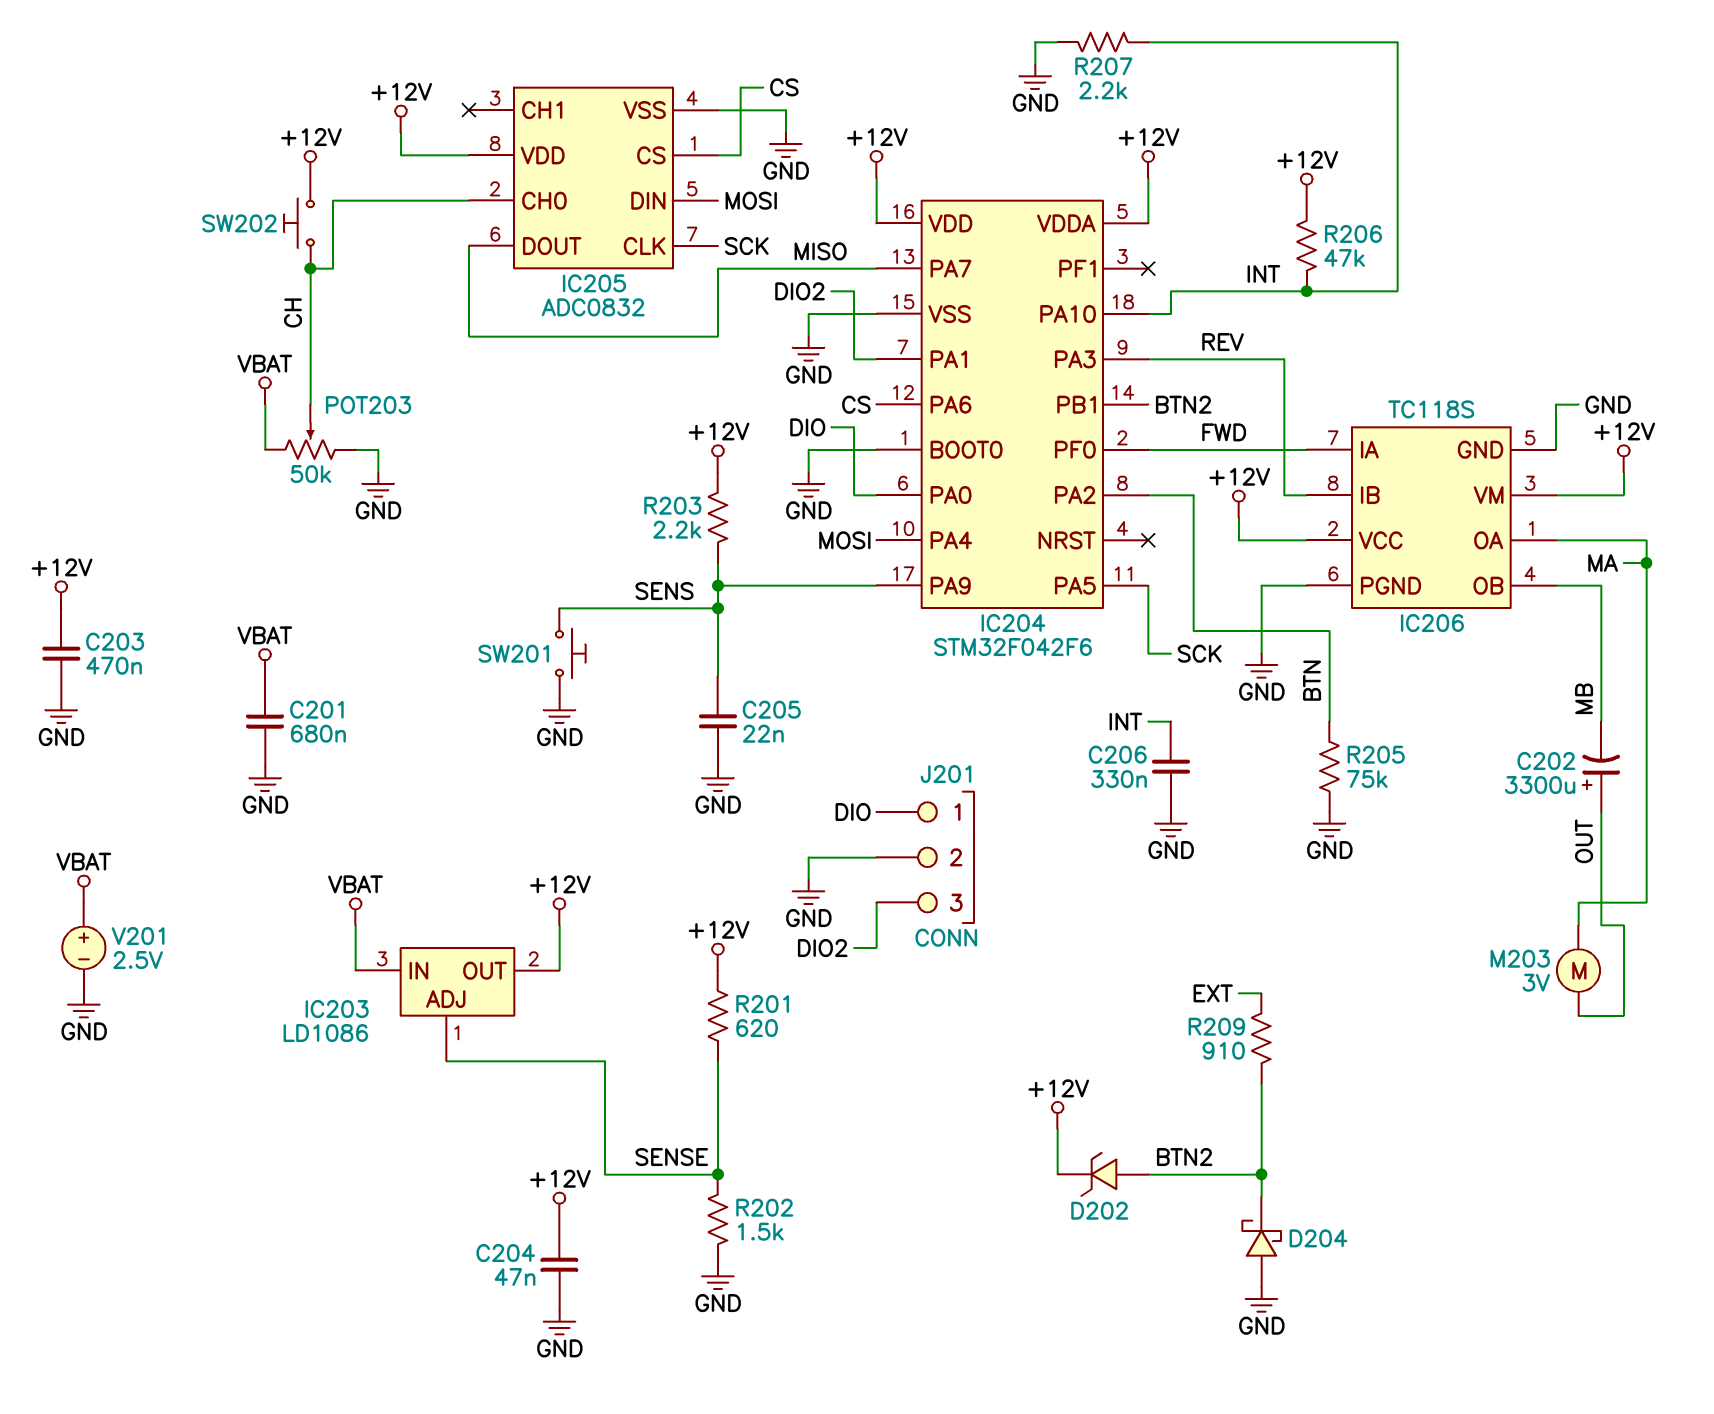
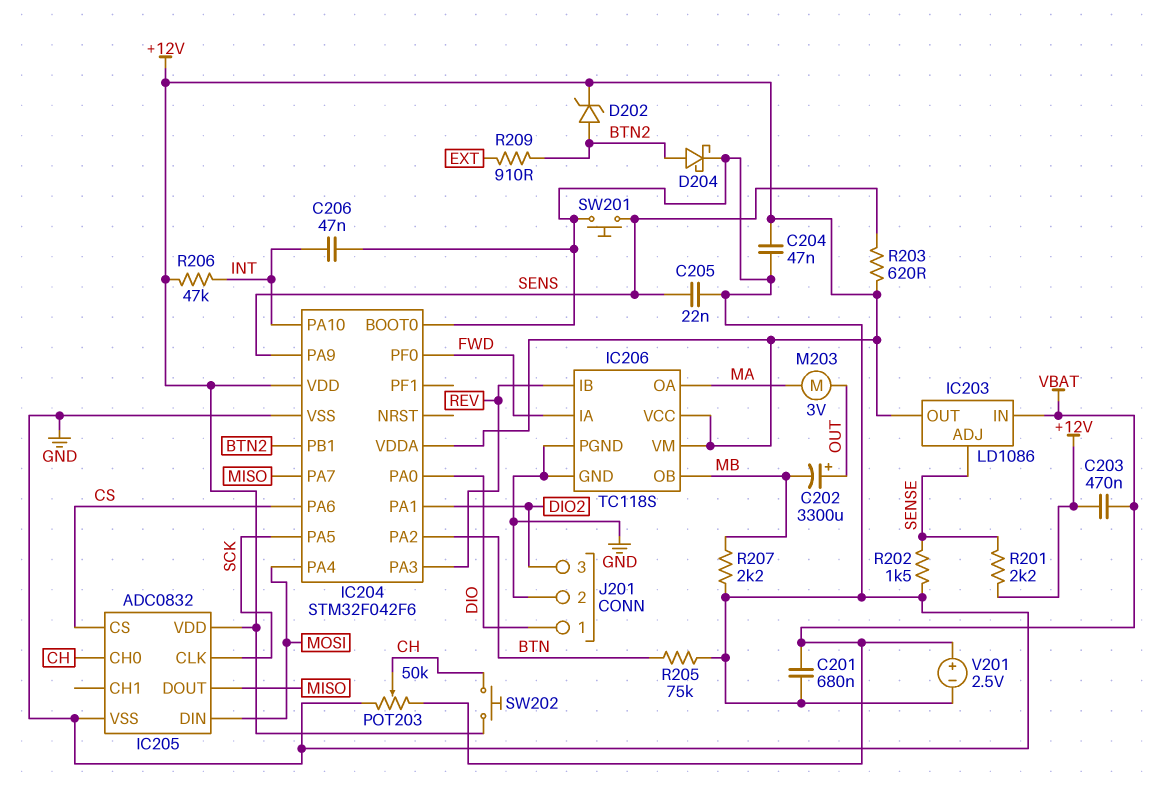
C203: 470nF (+12V, GND) -> 470nF (+12V, VBAT)
C206: 330nF (GND, INT) -> 47nF (GND, INT)
D204: schottky (A GND, K BTN2) -> schottky (A BTN2, K GND)
R201: 620 (+12V, SENSE) -> 2.2k (+12V, SENSE)
R203: 2.2k (+12V, SENS) -> 620 (+12V, SENS)
R207: 2.2k (GND, INT) -> 2.2k (GND, MB)

